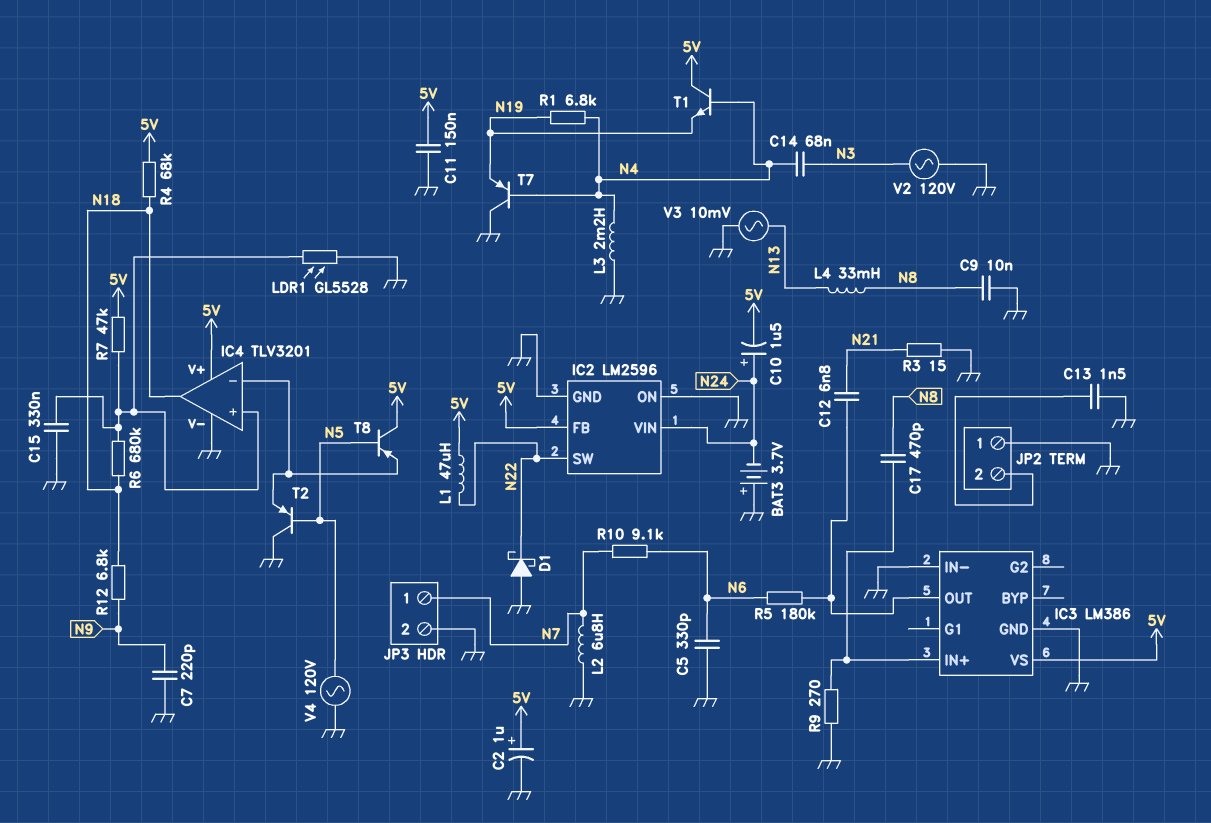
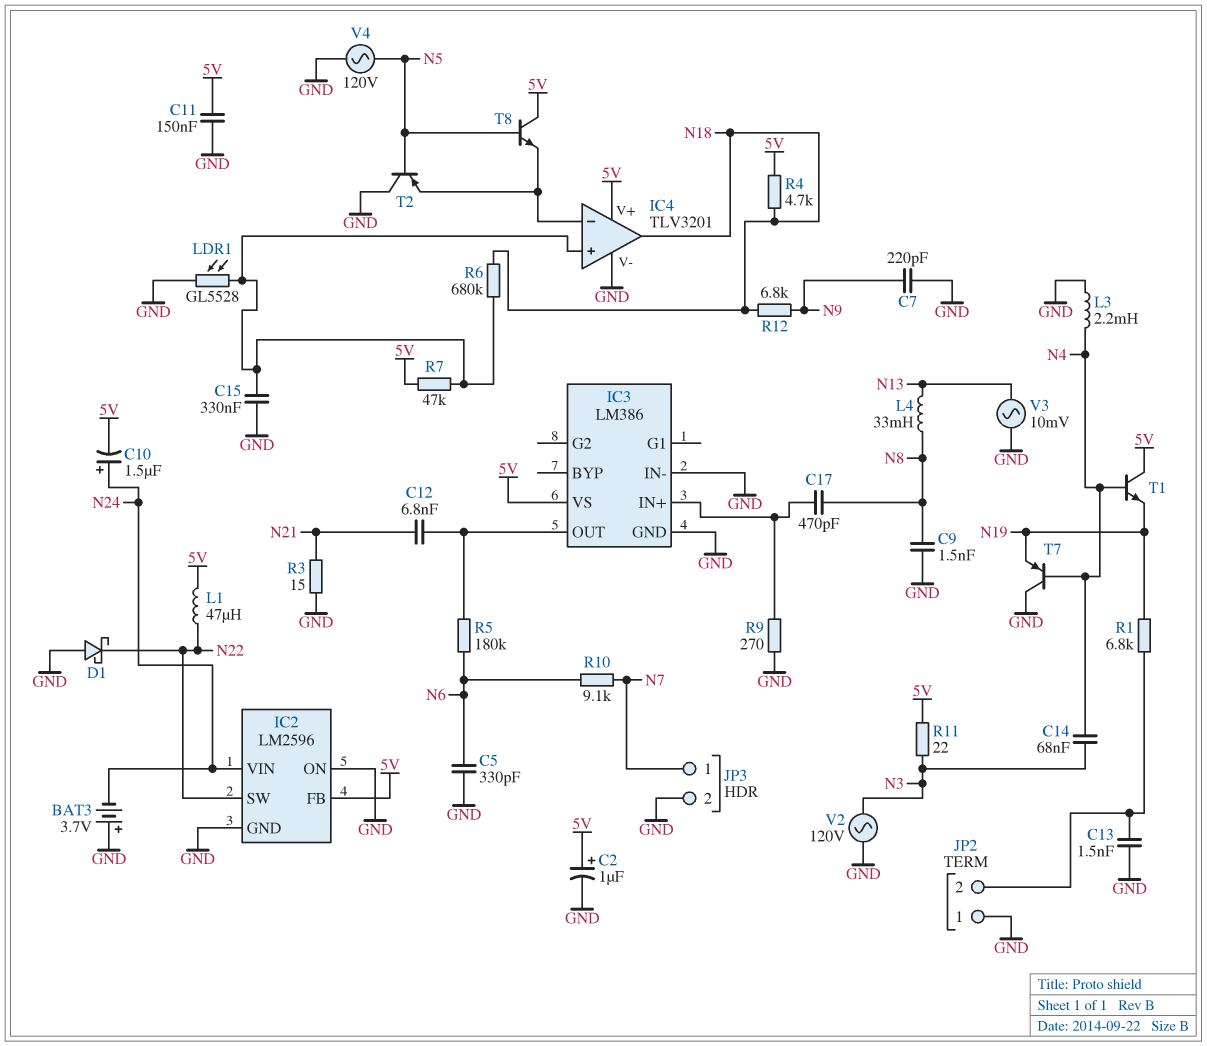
C9: 10nF (GND, N8) -> 1.5nF (GND, N8)
L2: 6.8uH (GND, N7) -> none
R1: 6.8k (N4, N19) -> 6.8k (JP2/2, N19)
R4: 68k (5V, N18) -> 4.7k (5V, N18)
R11: none -> 22 (5V, N3)
T8: PNP (B N5, C 5V, E IC4/in-) -> NPN (B N5, C 5V, E IC4/in-)

